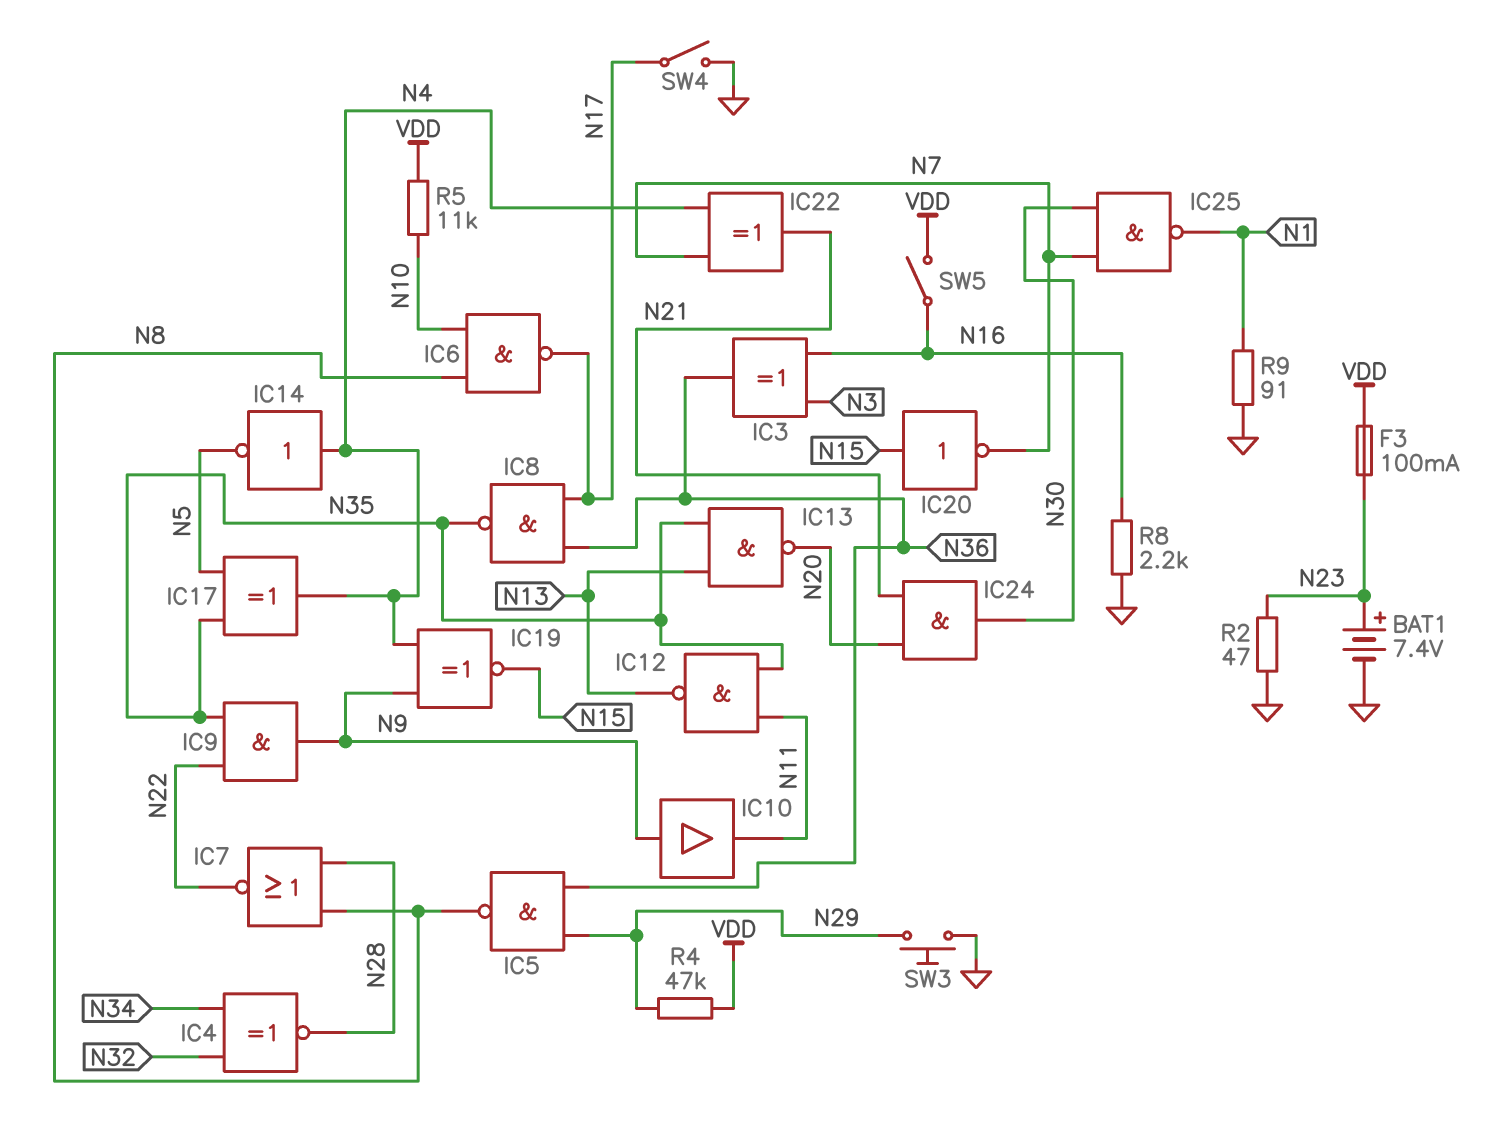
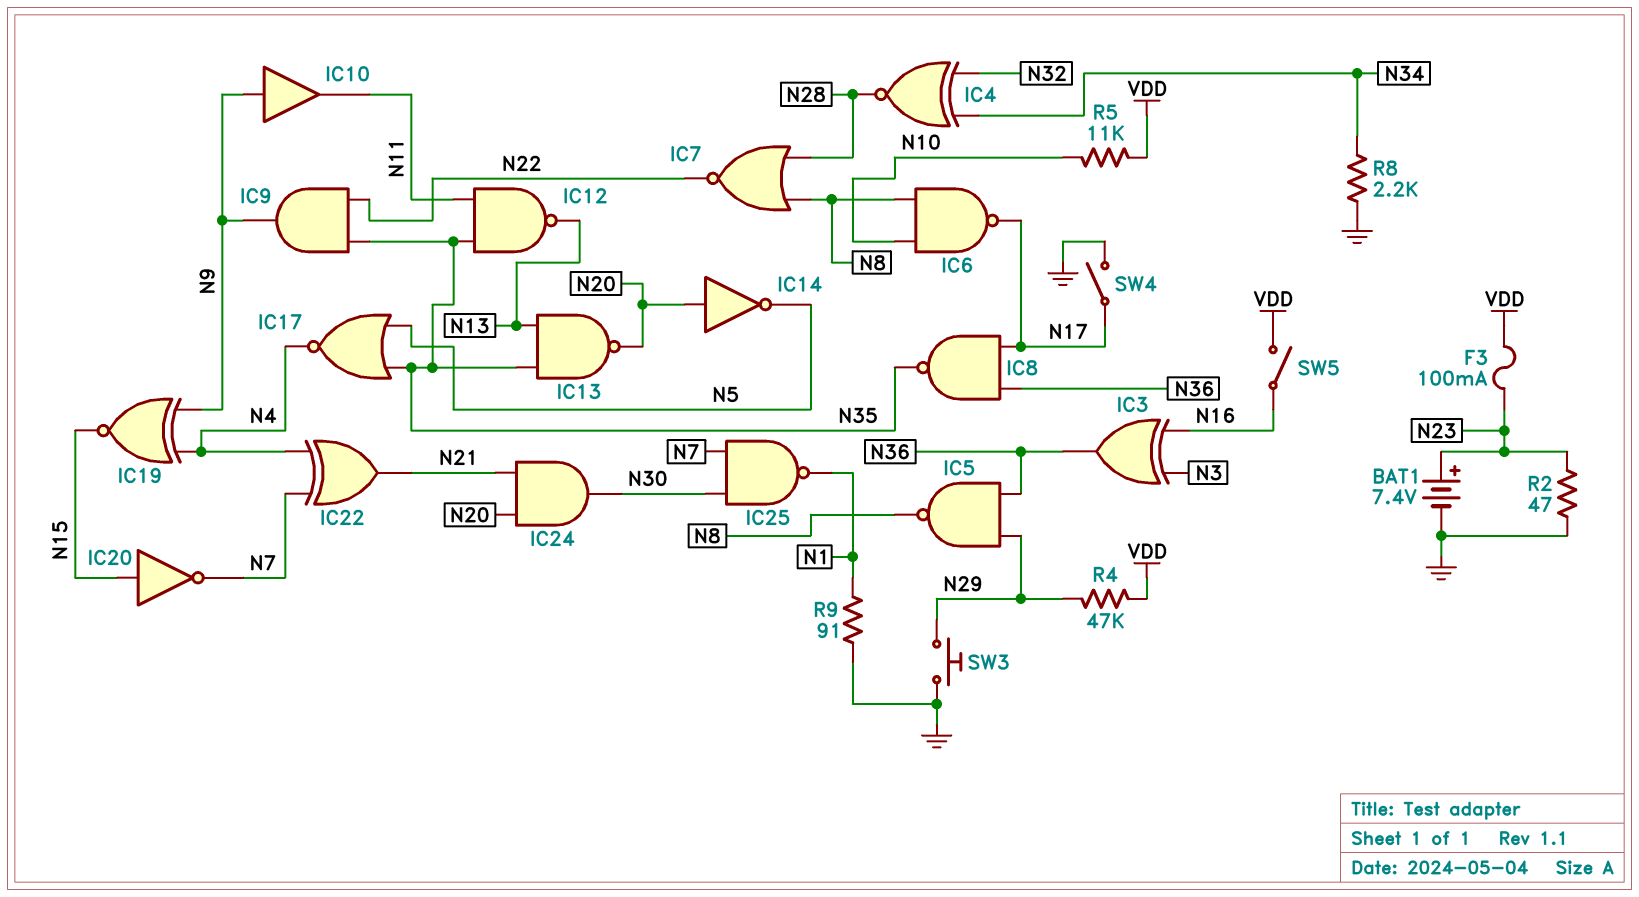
IC14: NOT (in N4, out N5) -> NOT (in N20, out N5)
IC17: XOR (in N5, in N35, out N4) -> NOR (in N5, in N35, out N4)
R8: 2.2k (GND, N16) -> 2.2k (GND, N34)

